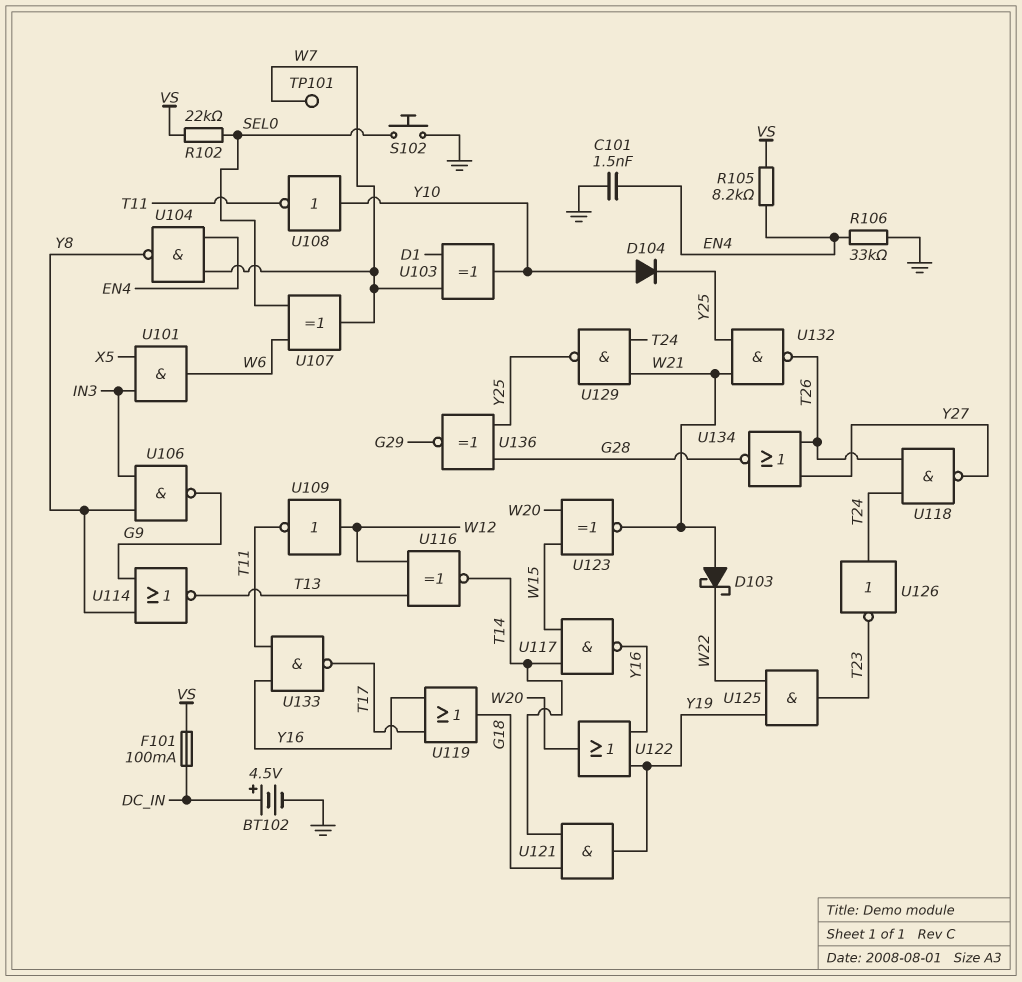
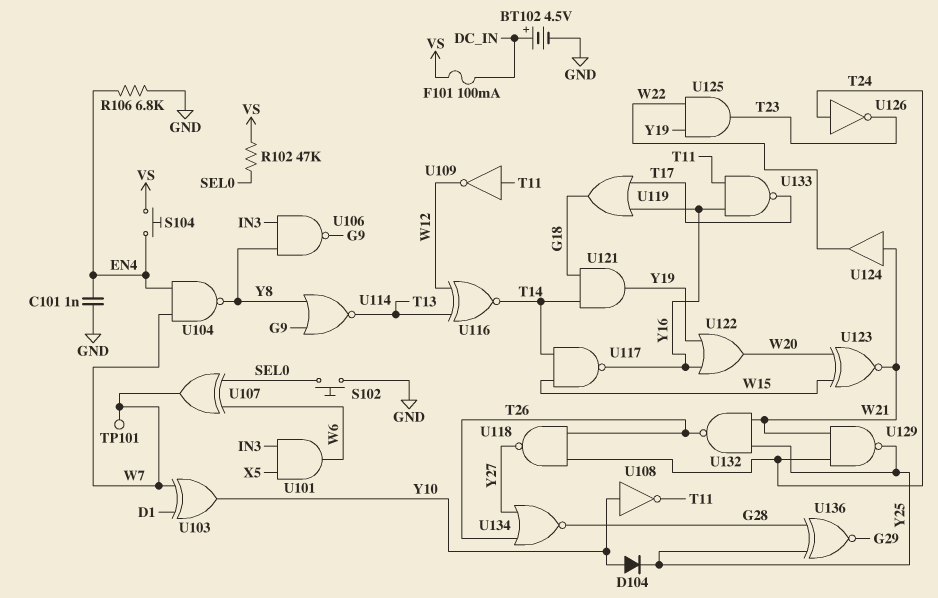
C101: 1.5nF (EN4, GND) -> 1nF (EN4, GND)
D103: schottky (A W21, K W22) -> none
R102: 22k (SEL0, VS) -> 47k (SEL0, VS)
R105: 8.2k (EN4, VS) -> none
R106: 33k (EN4, GND) -> 6.8k (EN4, GND)
S104: none -> button (EN4, VS)
U109: NOT (in W12, out T11) -> NOT (in T11, out W12)
U124: none -> buffer (in W21, out W22)

